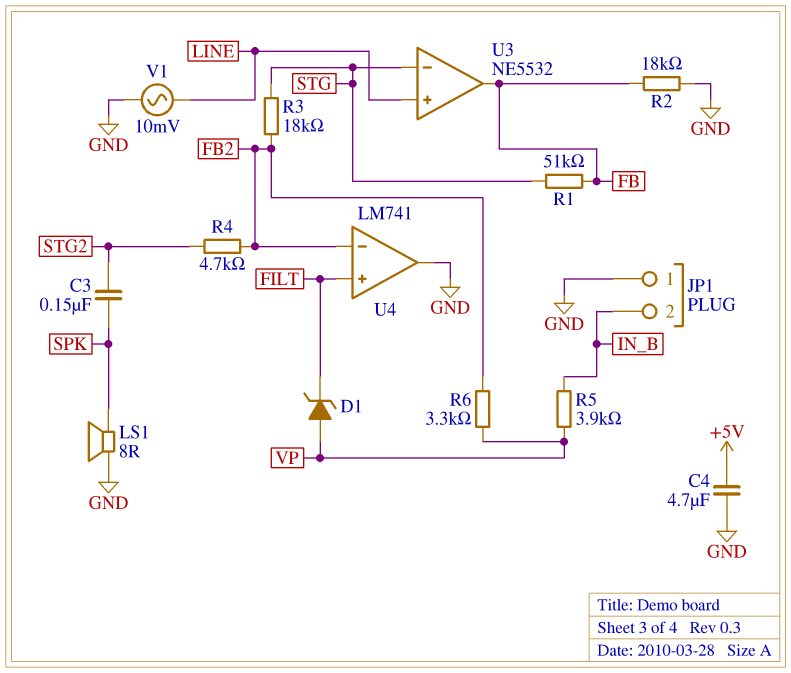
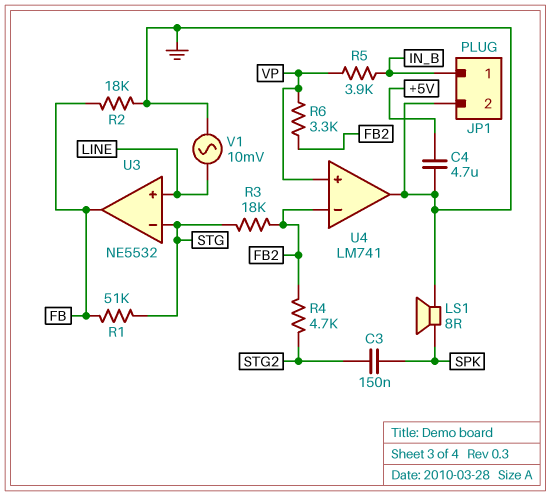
D1: zener (A VP, K FILT) -> none
JP1 pin 1: GND -> IN_B
JP1 pin 2: IN_B -> GND
U4 pin in+: FILT -> VP

